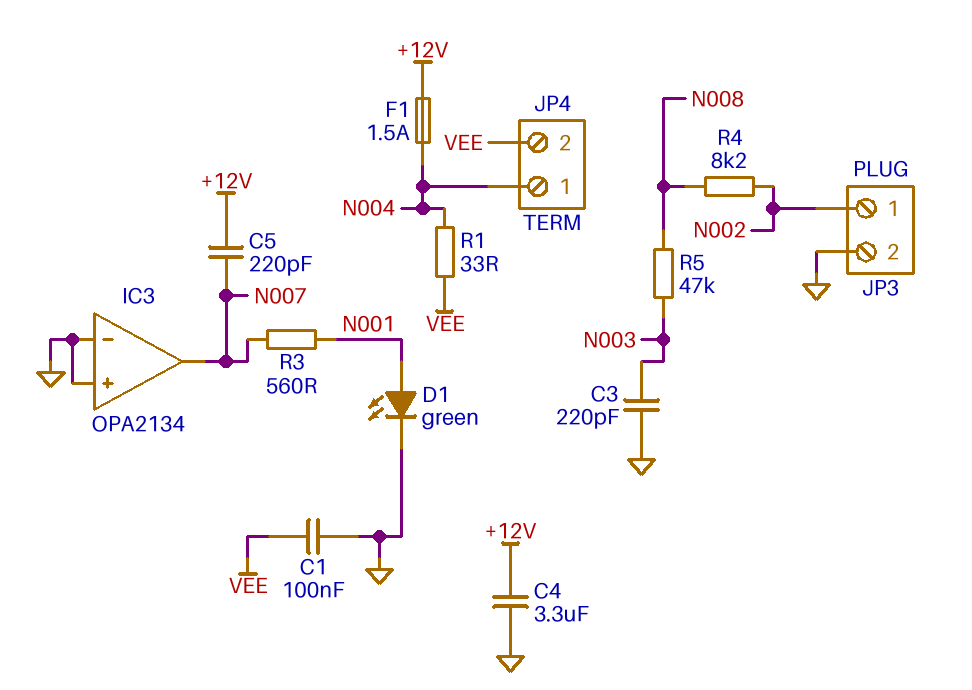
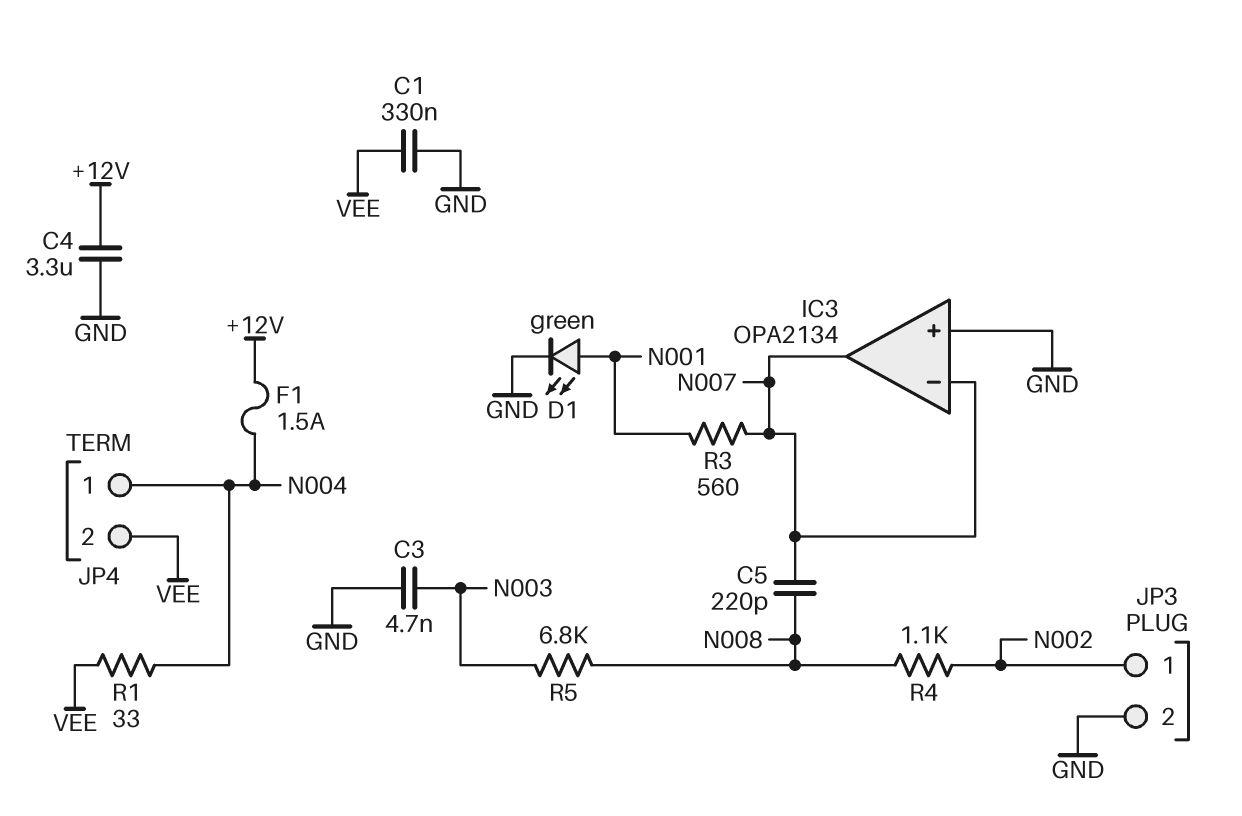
C1: 100nF (GND, VEE) -> 330nF (GND, VEE)
C3: 220pF (GND, N003) -> 4.7nF (GND, N003)
C5: 220pF (+12V, N007) -> 220pF (N007, N008)
IC3 pin in-: GND -> N007
R4: 8.2k (N002, N008) -> 1.1k (N002, N008)
R5: 47k (N003, N008) -> 6.8k (N003, N008)

